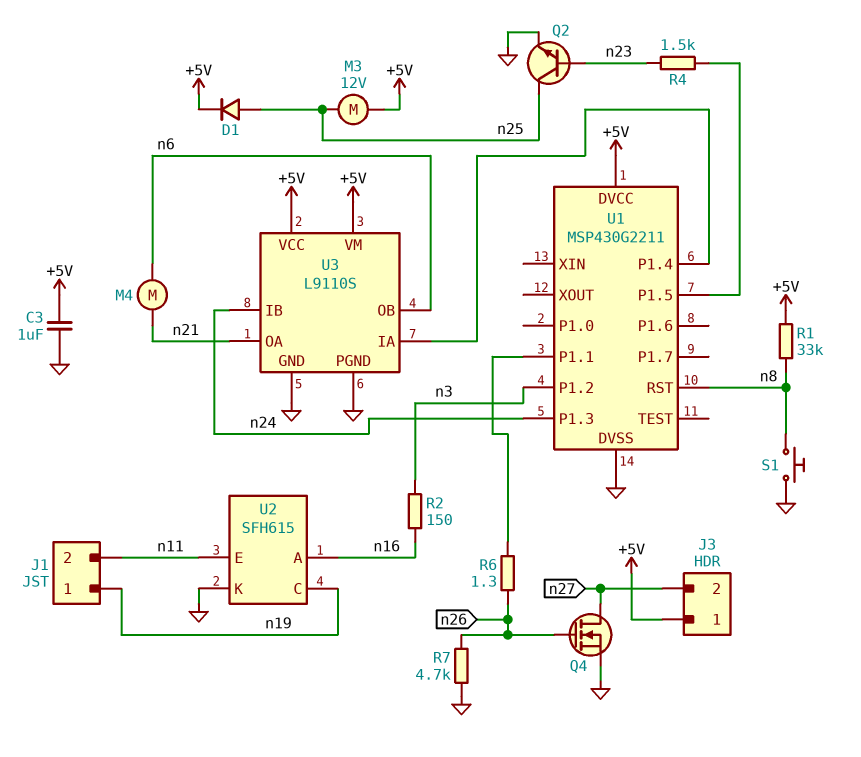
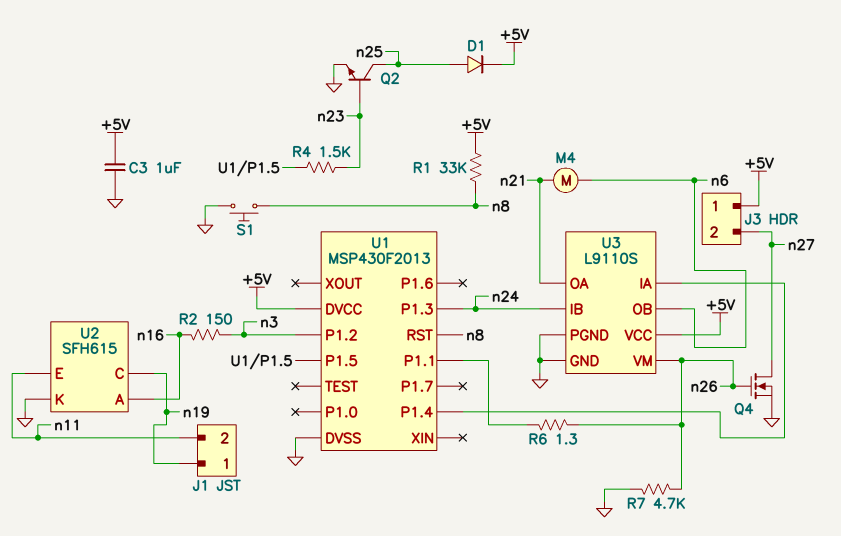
M3: motor 12V (+5V, n25) -> none
U1: MSP430G2211 -> MSP430F2013
U3 pin VM: +5V -> n26

